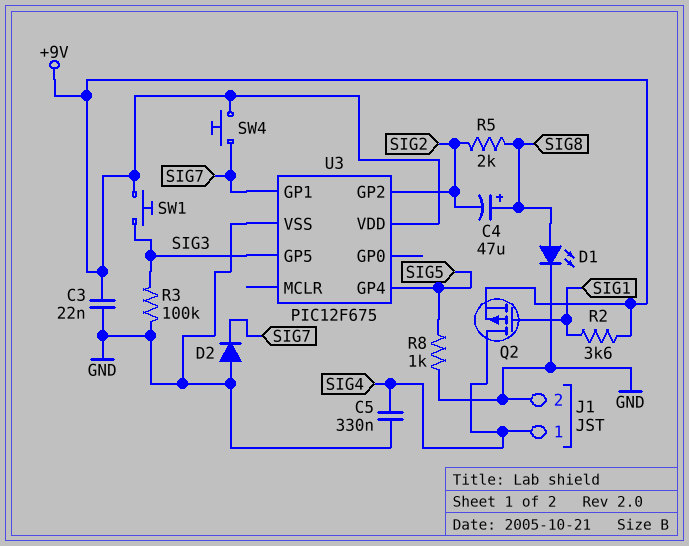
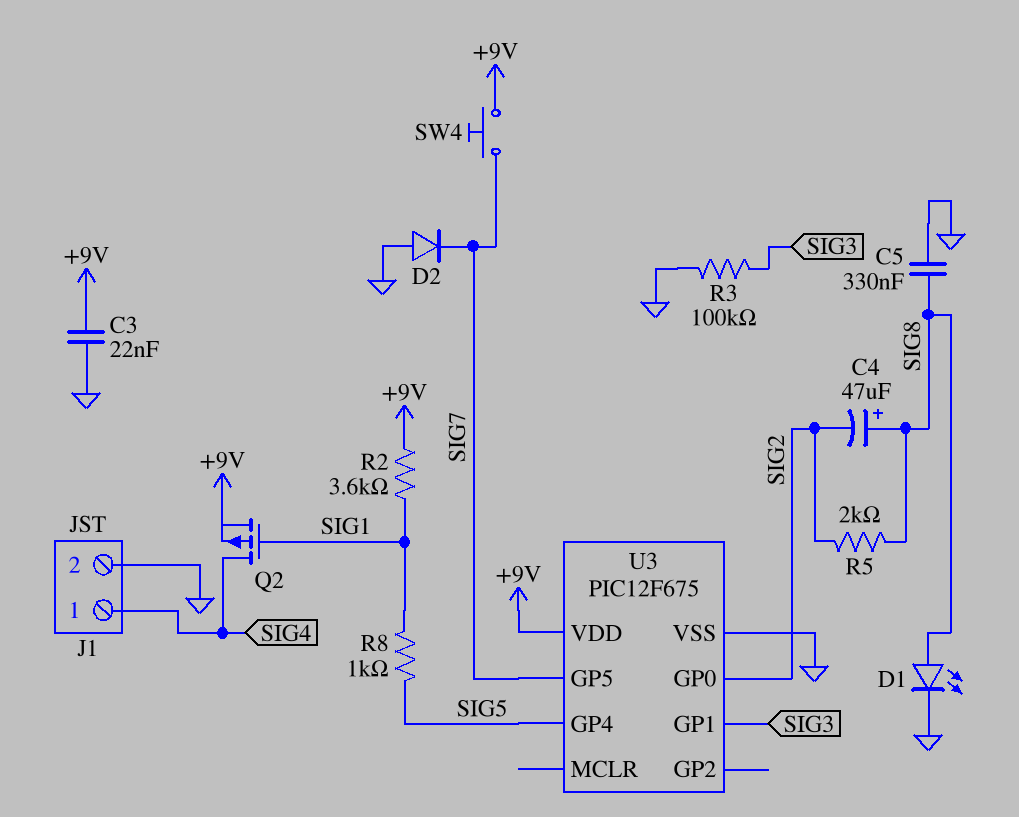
C5: 330nF (GND, SIG4) -> 330nF (GND, SIG8)
R8: 1k (GND, SIG5) -> 1k (SIG1, SIG5)
SW1: button (+9V, SIG3) -> none
U3 pin GP0: none -> SIG2
U3 pin GP1: SIG7 -> SIG3
U3 pin GP2: SIG2 -> none
U3 pin GP5: SIG3 -> SIG7

